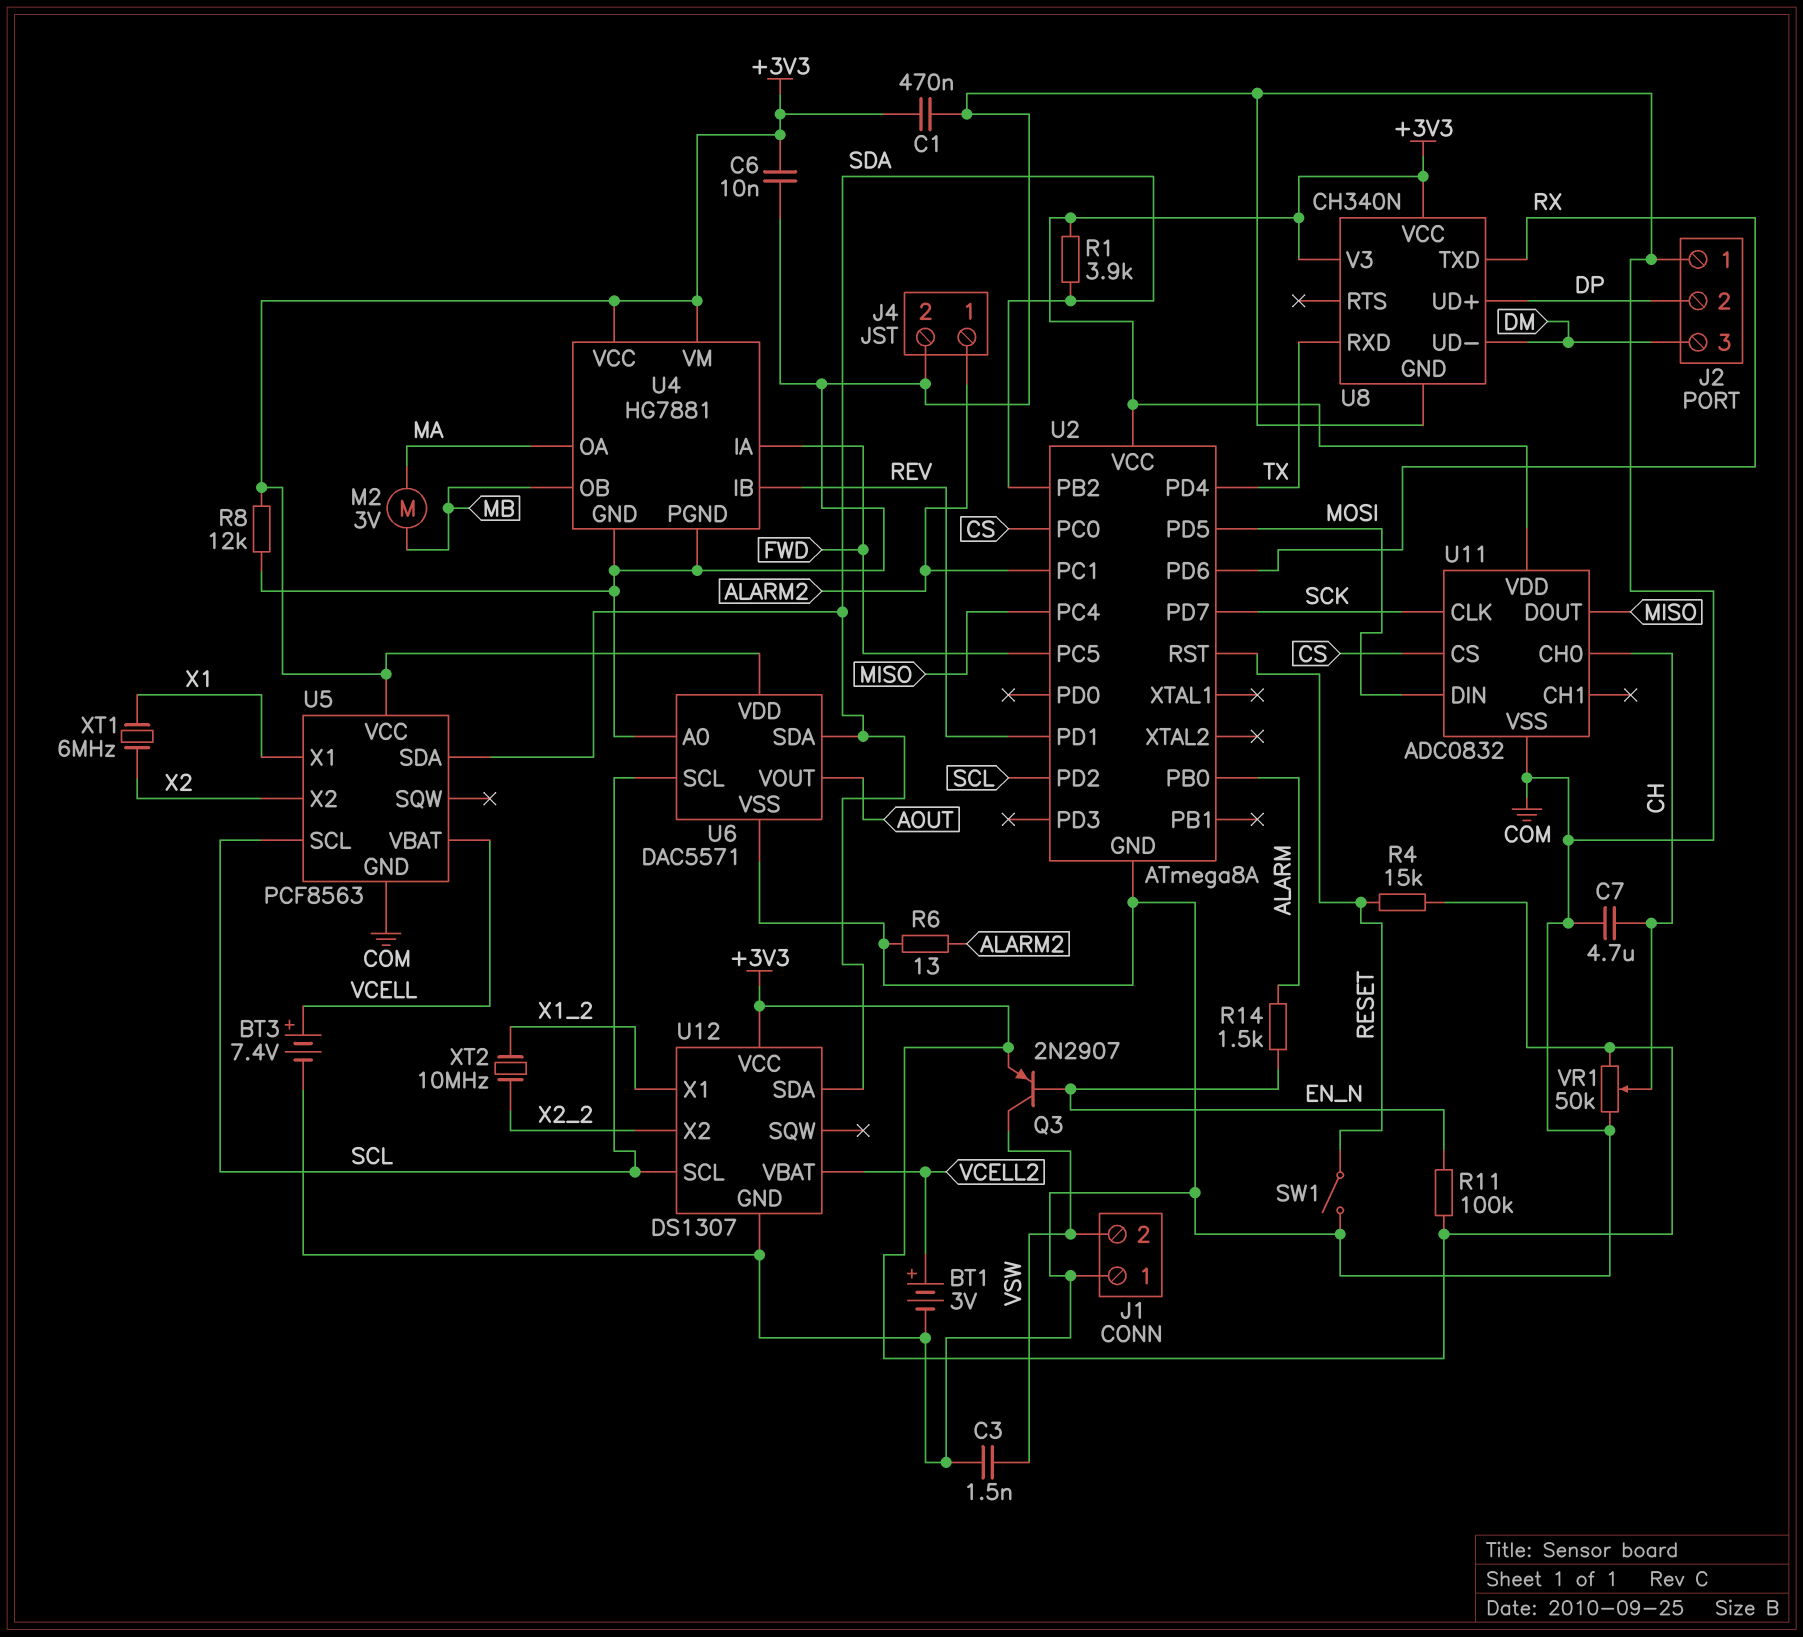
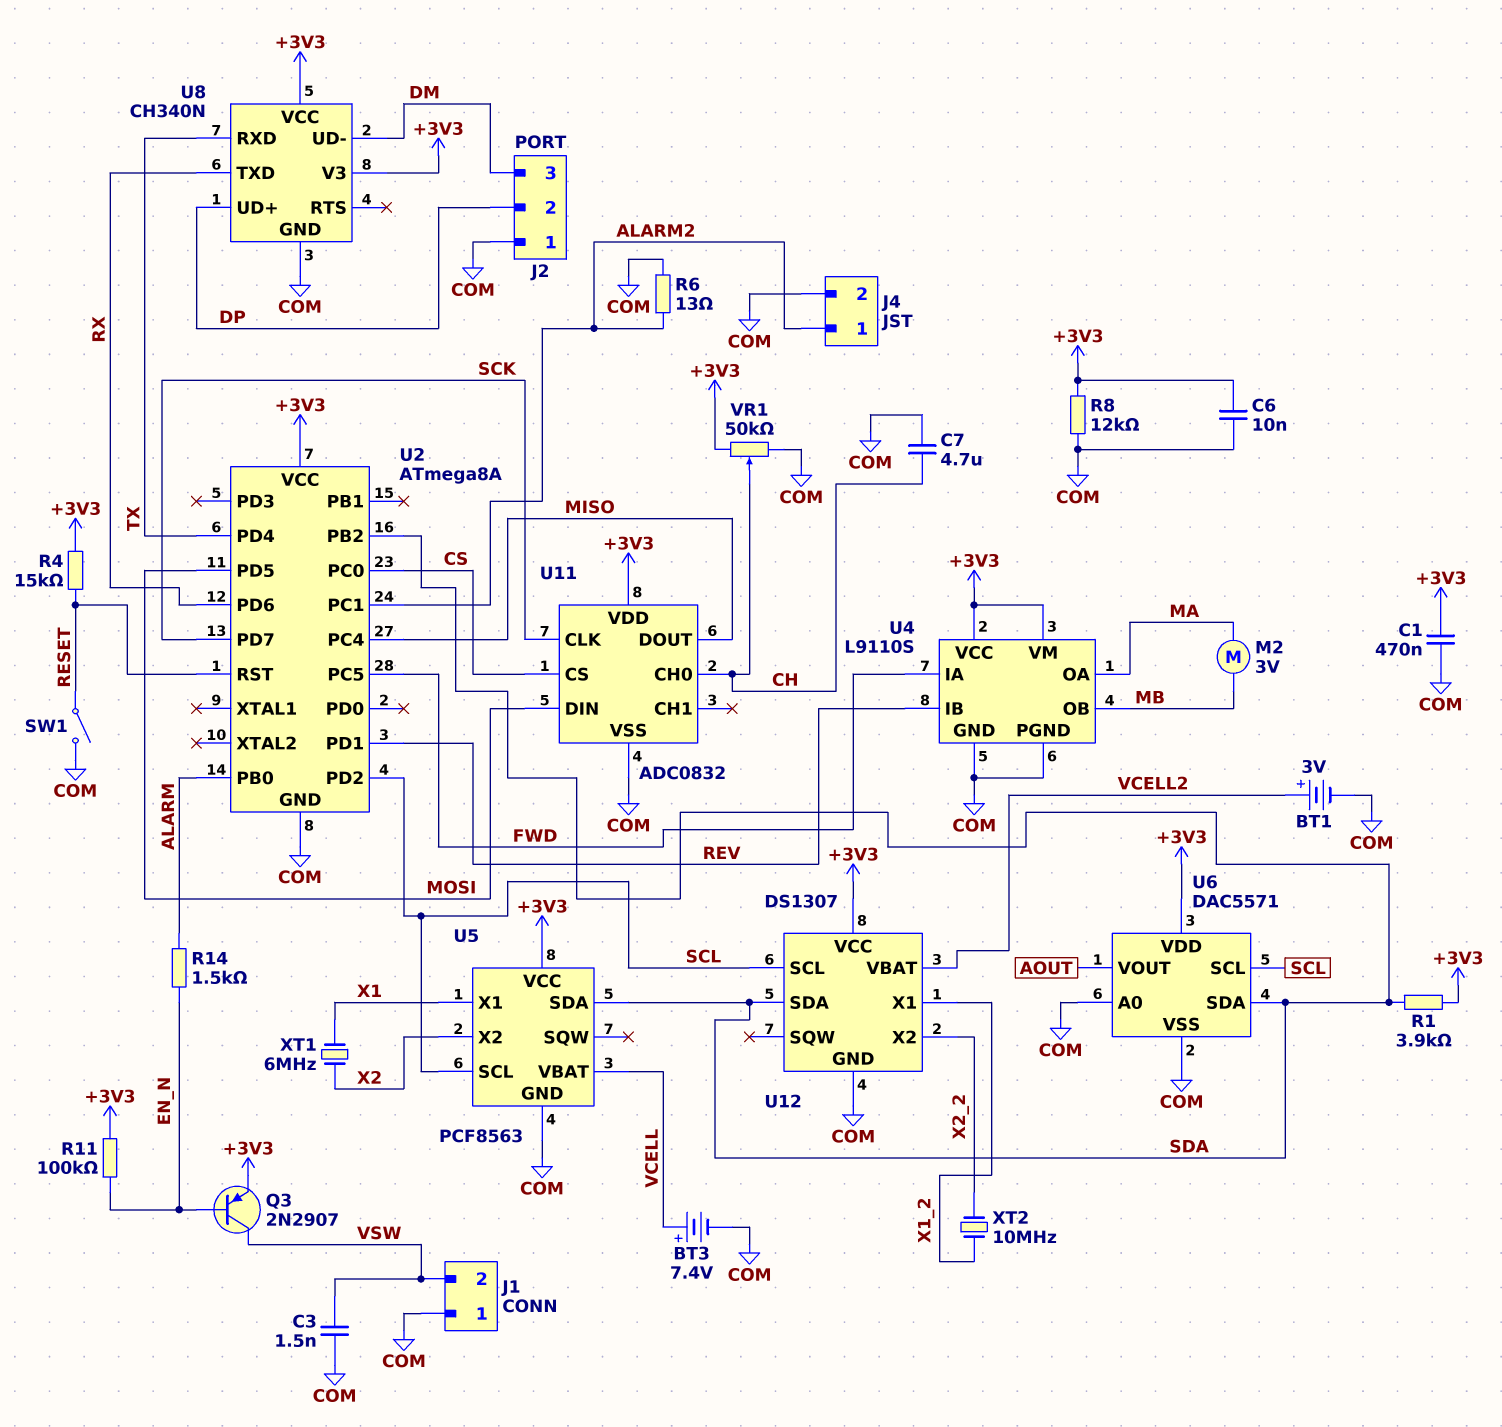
U4: HG7881 -> L9110S

